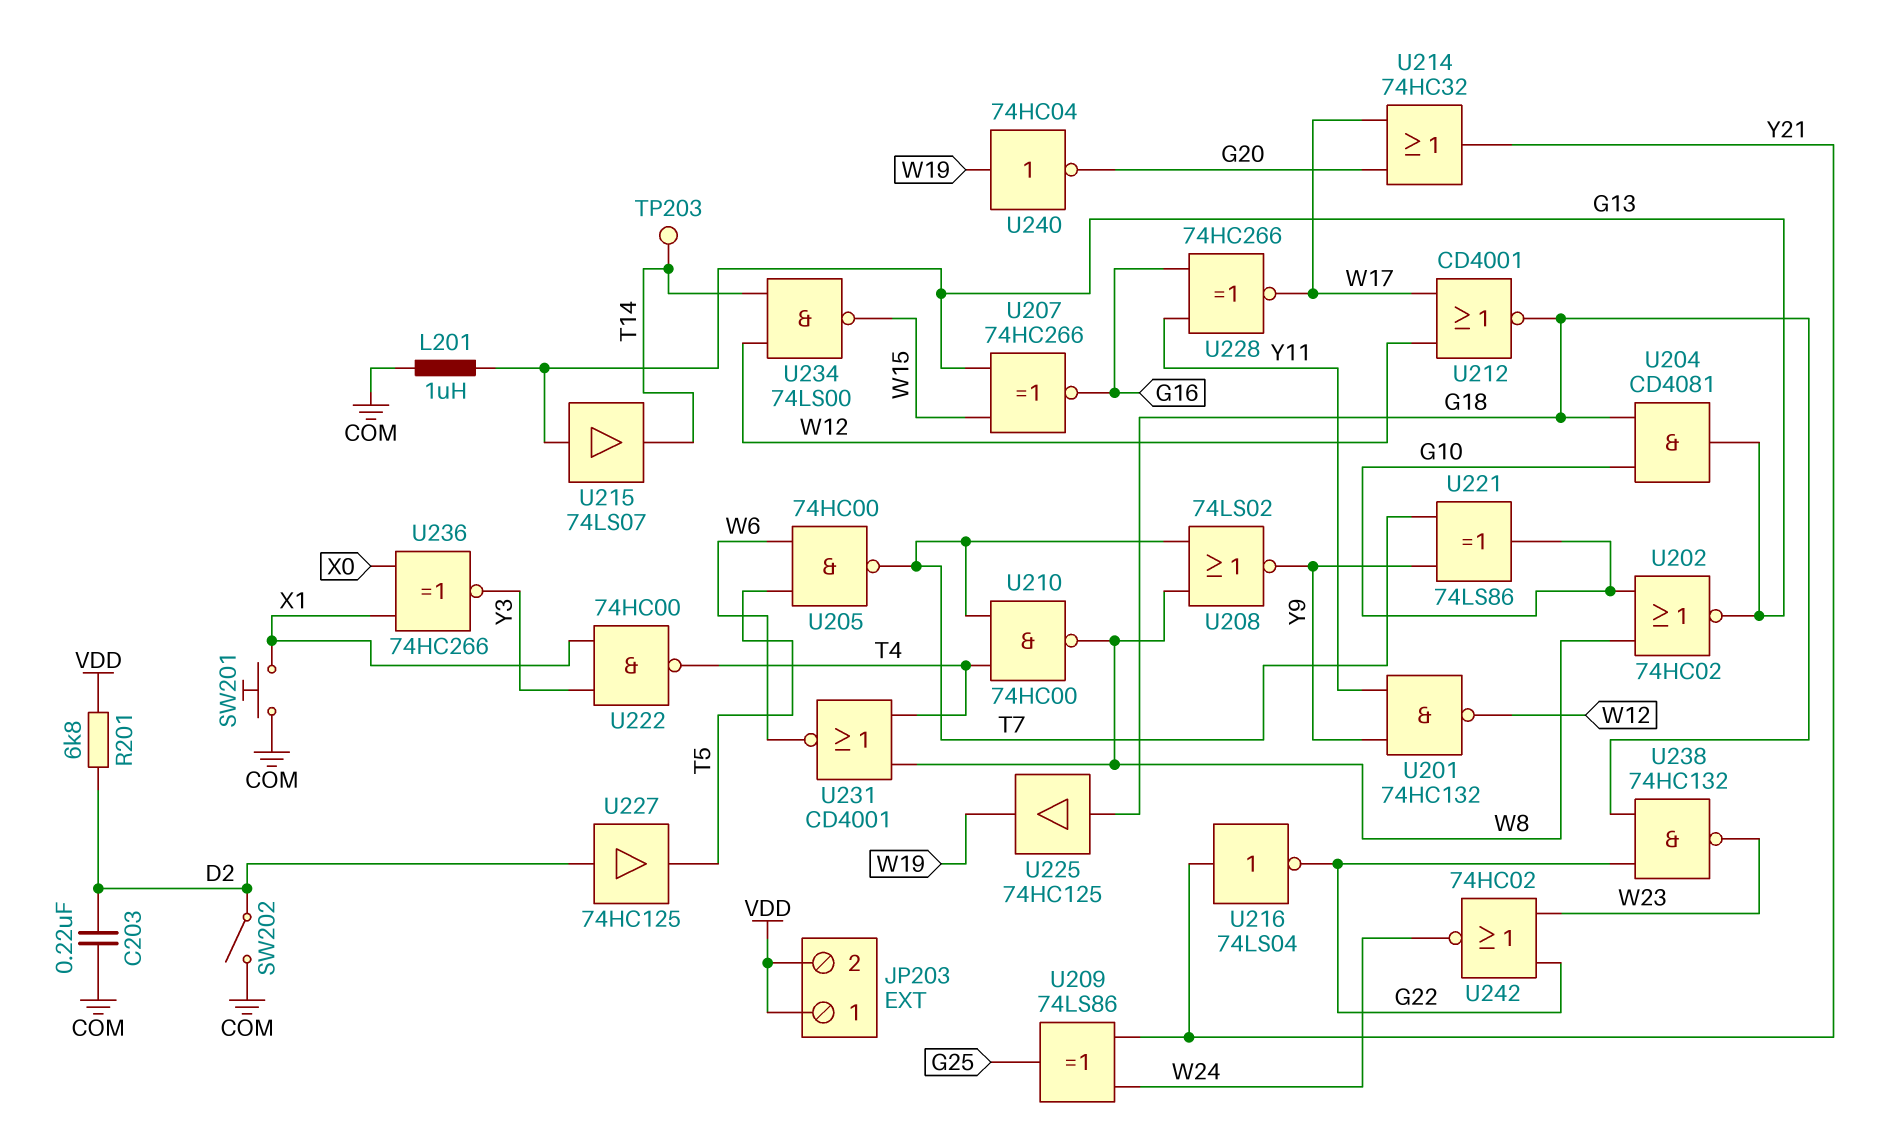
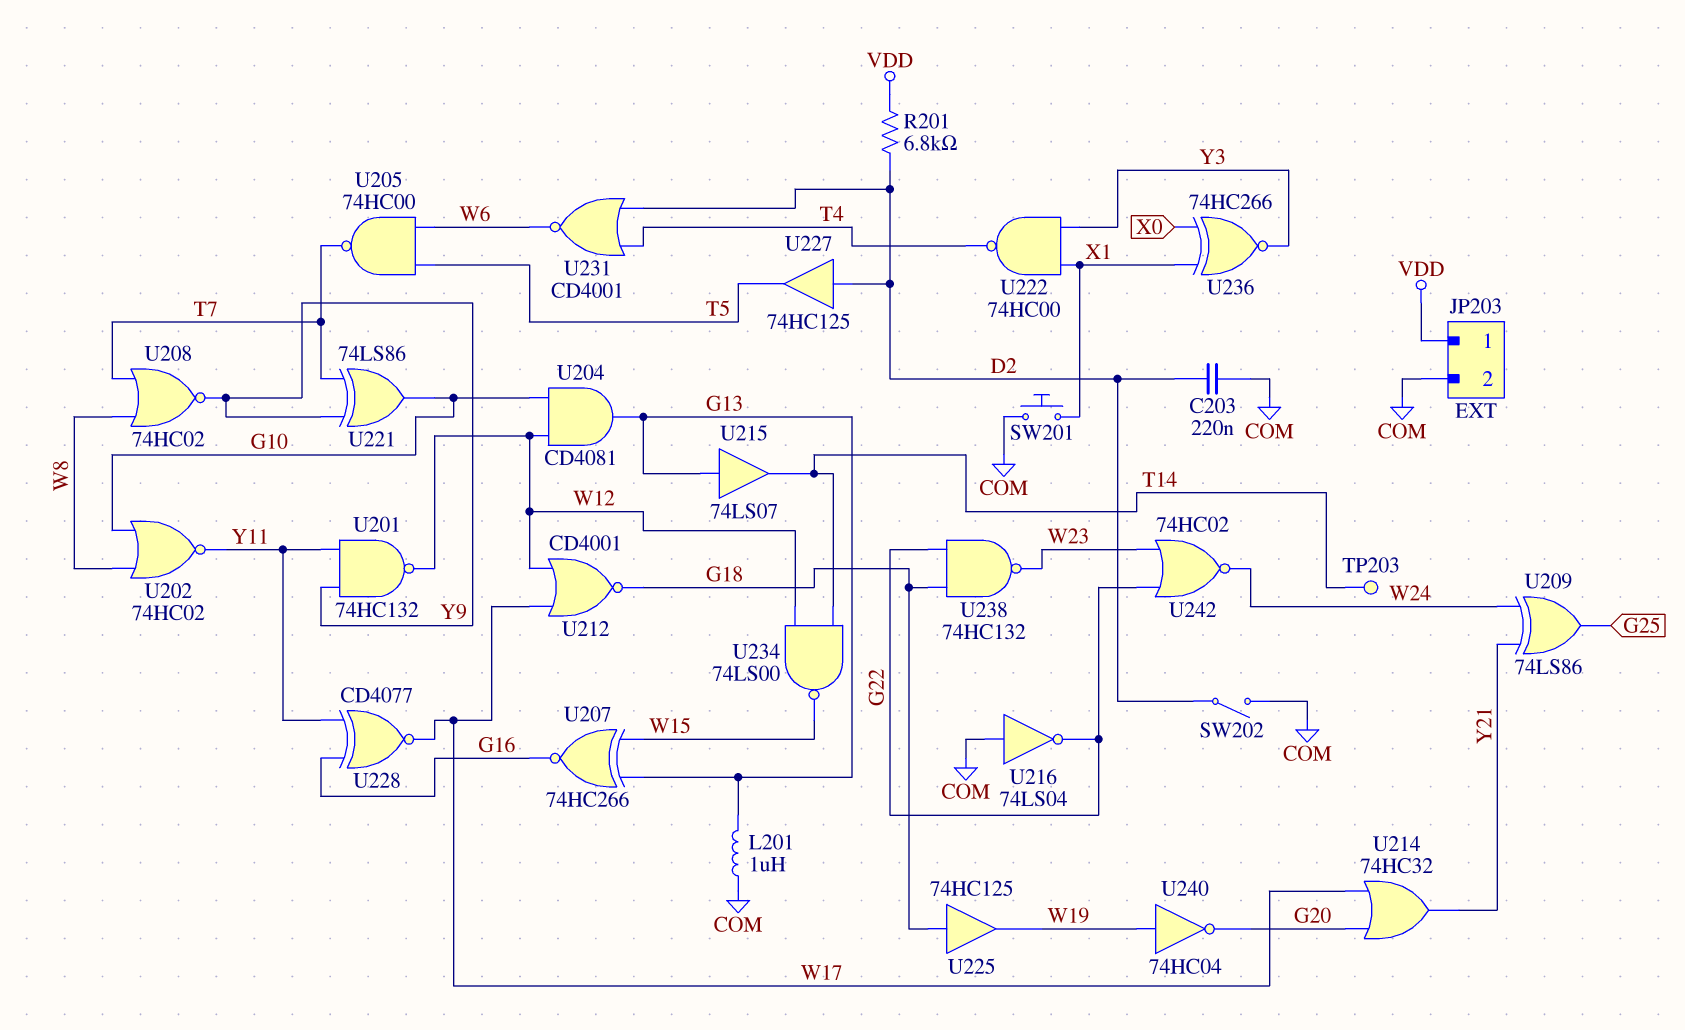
JP203 pin 2: VDD -> COM
U202: NOR 74HC02 (in G10, in W8, out G13) -> NOR 74HC02 (in G10, in W8, out Y11)
U204: AND CD4081 (in G10, in G18, out G13) -> AND CD4081 (in G10, in W12, out G13)
U208: NOR 74LS02 (in T7, in W8, out Y9) -> NOR 74HC02 (in T7, in W8, out Y9)
U210: NAND 74HC00 (in T4, in T7, out W8) -> none
U216: NOT 74LS04 (in Y21, out G22) -> NOT 74LS04 (in COM, out G22)
U228: XNOR 74HC266 (in G16, in Y11, out W17) -> XNOR CD4077 (in G16, in Y11, out W17)
U231: NOR CD4001 (in T4, in W8, out W6) -> NOR CD4001 (in D2, in T4, out W6)

